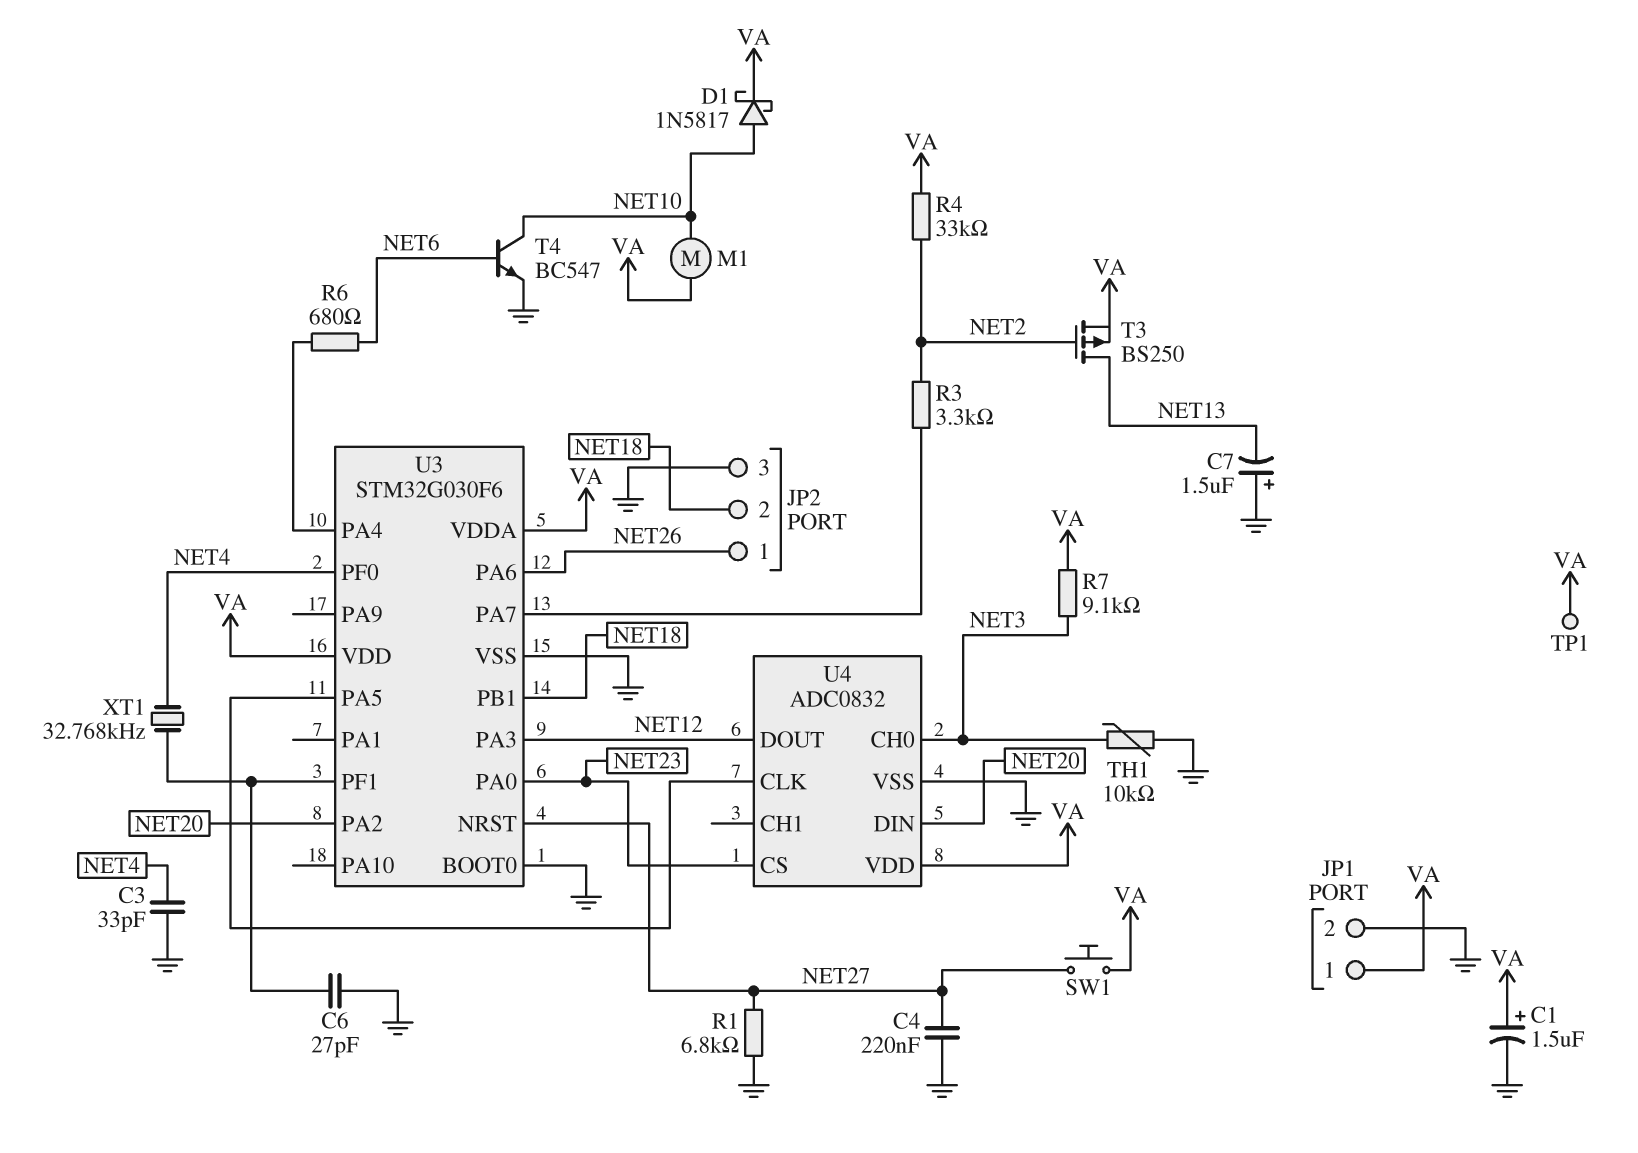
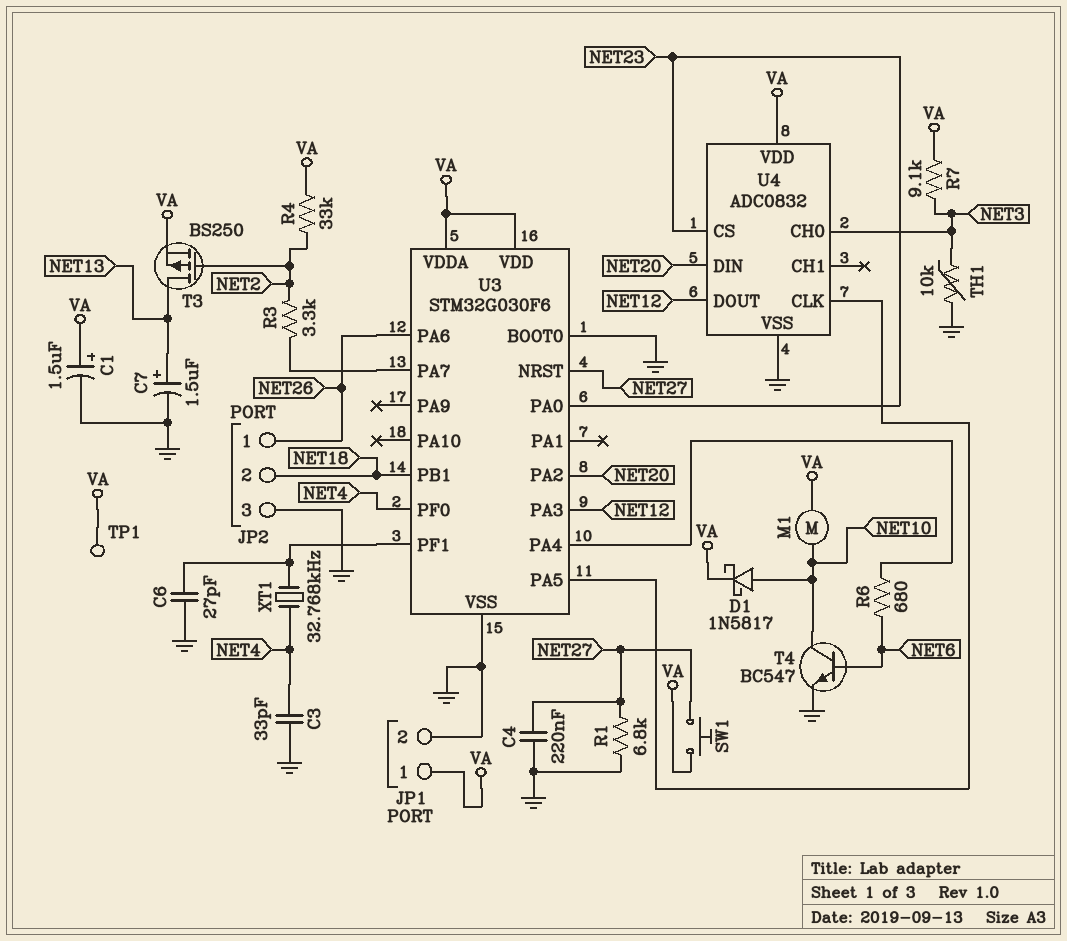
C7: 1.5uF (plus GND, minus NET13) -> 1.5uF (plus NET13, minus GND)

